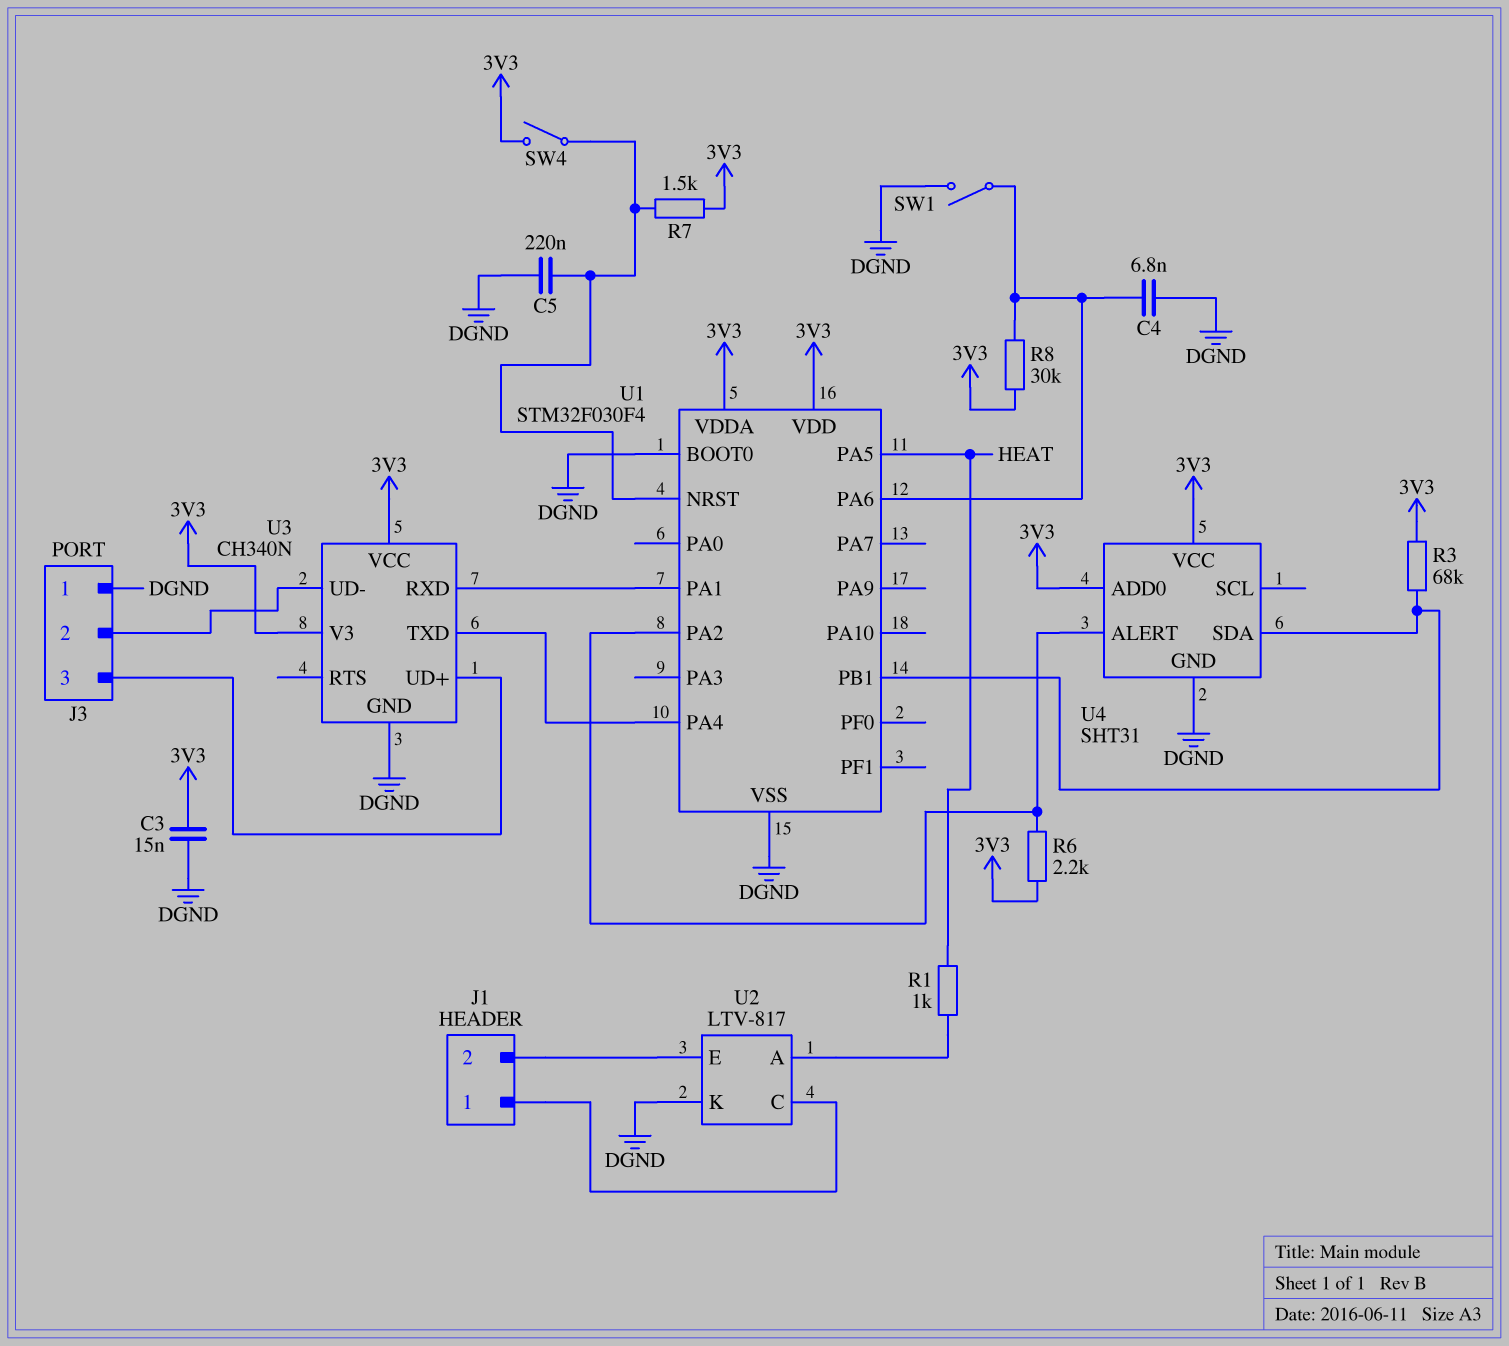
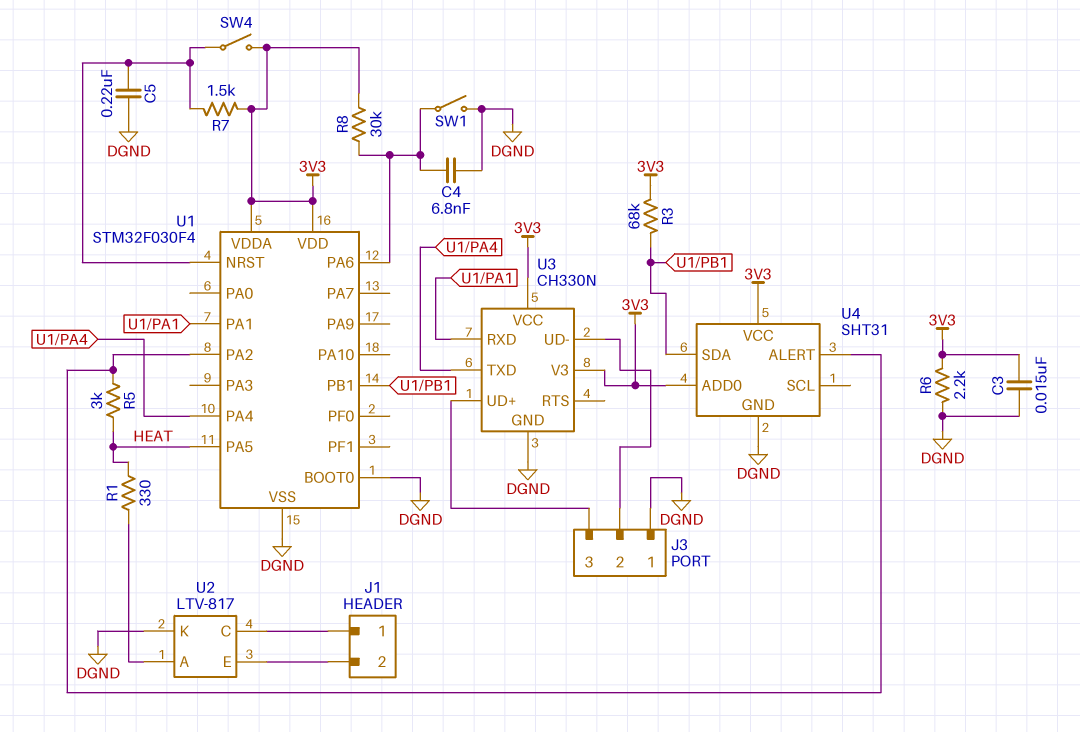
R1: 1k (HEAT, U2/A) -> 330 (HEAT, U2/A)
R5: none -> 3k (HEAT, U1/PA2)
R6: 2.2k (3V3, U1/PA2) -> 2.2k (3V3, DGND)
U3: CH340N -> CH330N

